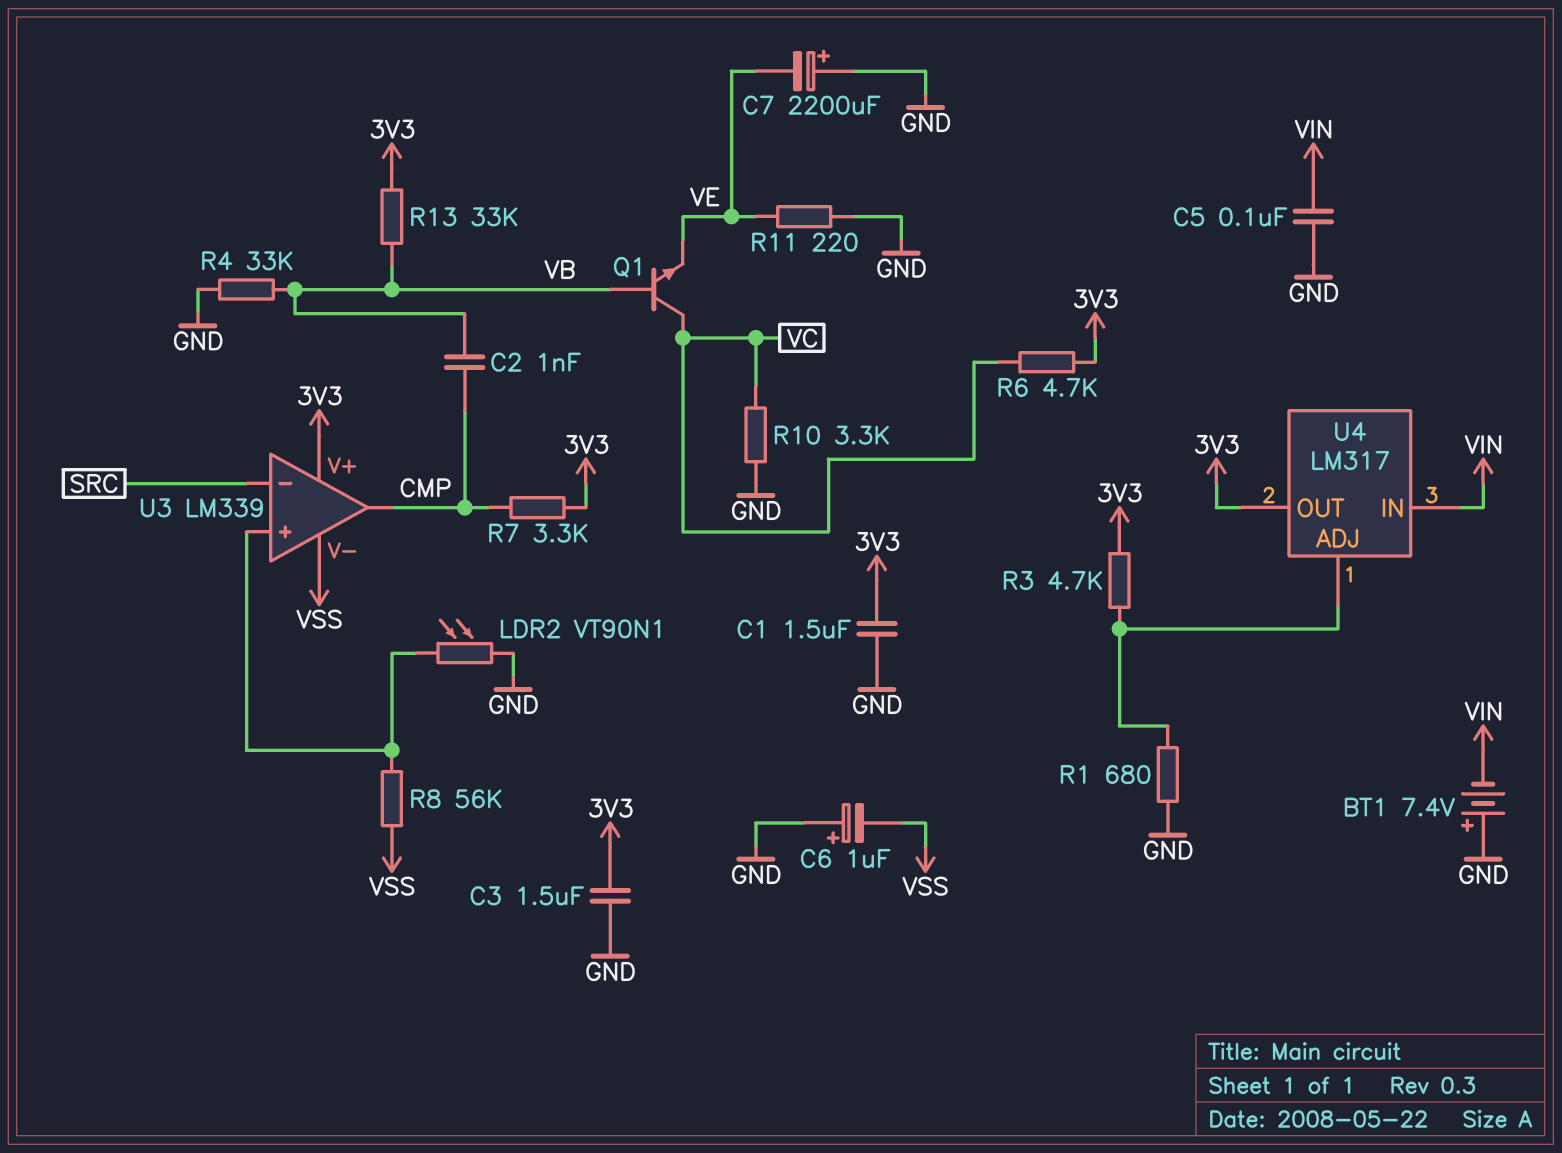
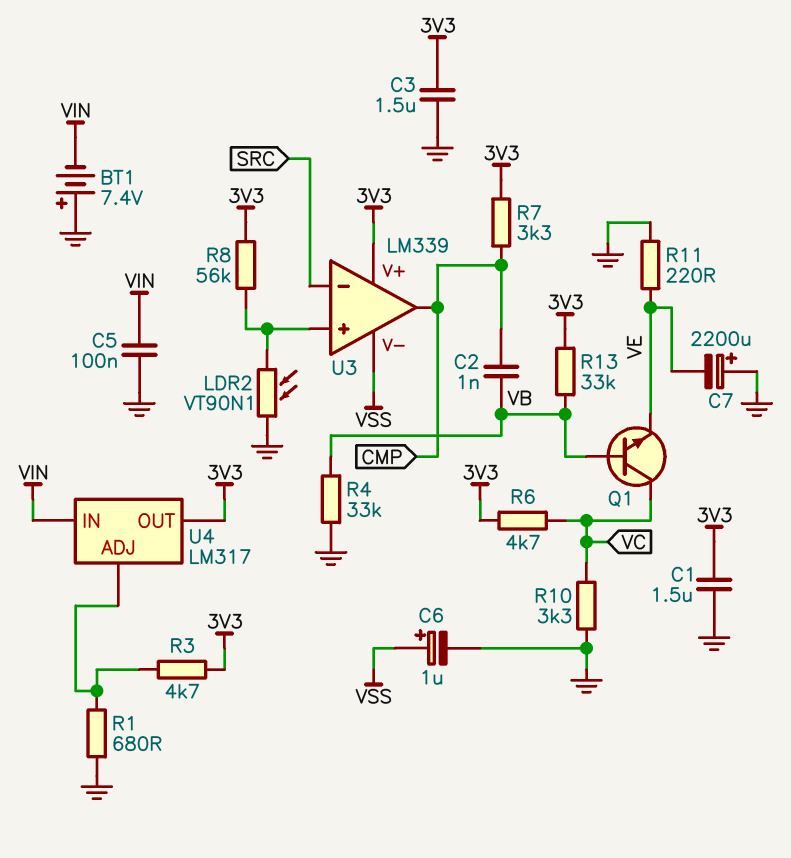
C6: 1uF (plus GND, minus VSS) -> 1uF (plus VSS, minus GND)
R8: 56k (U3/in+, VSS) -> 56k (3V3, U3/in+)

